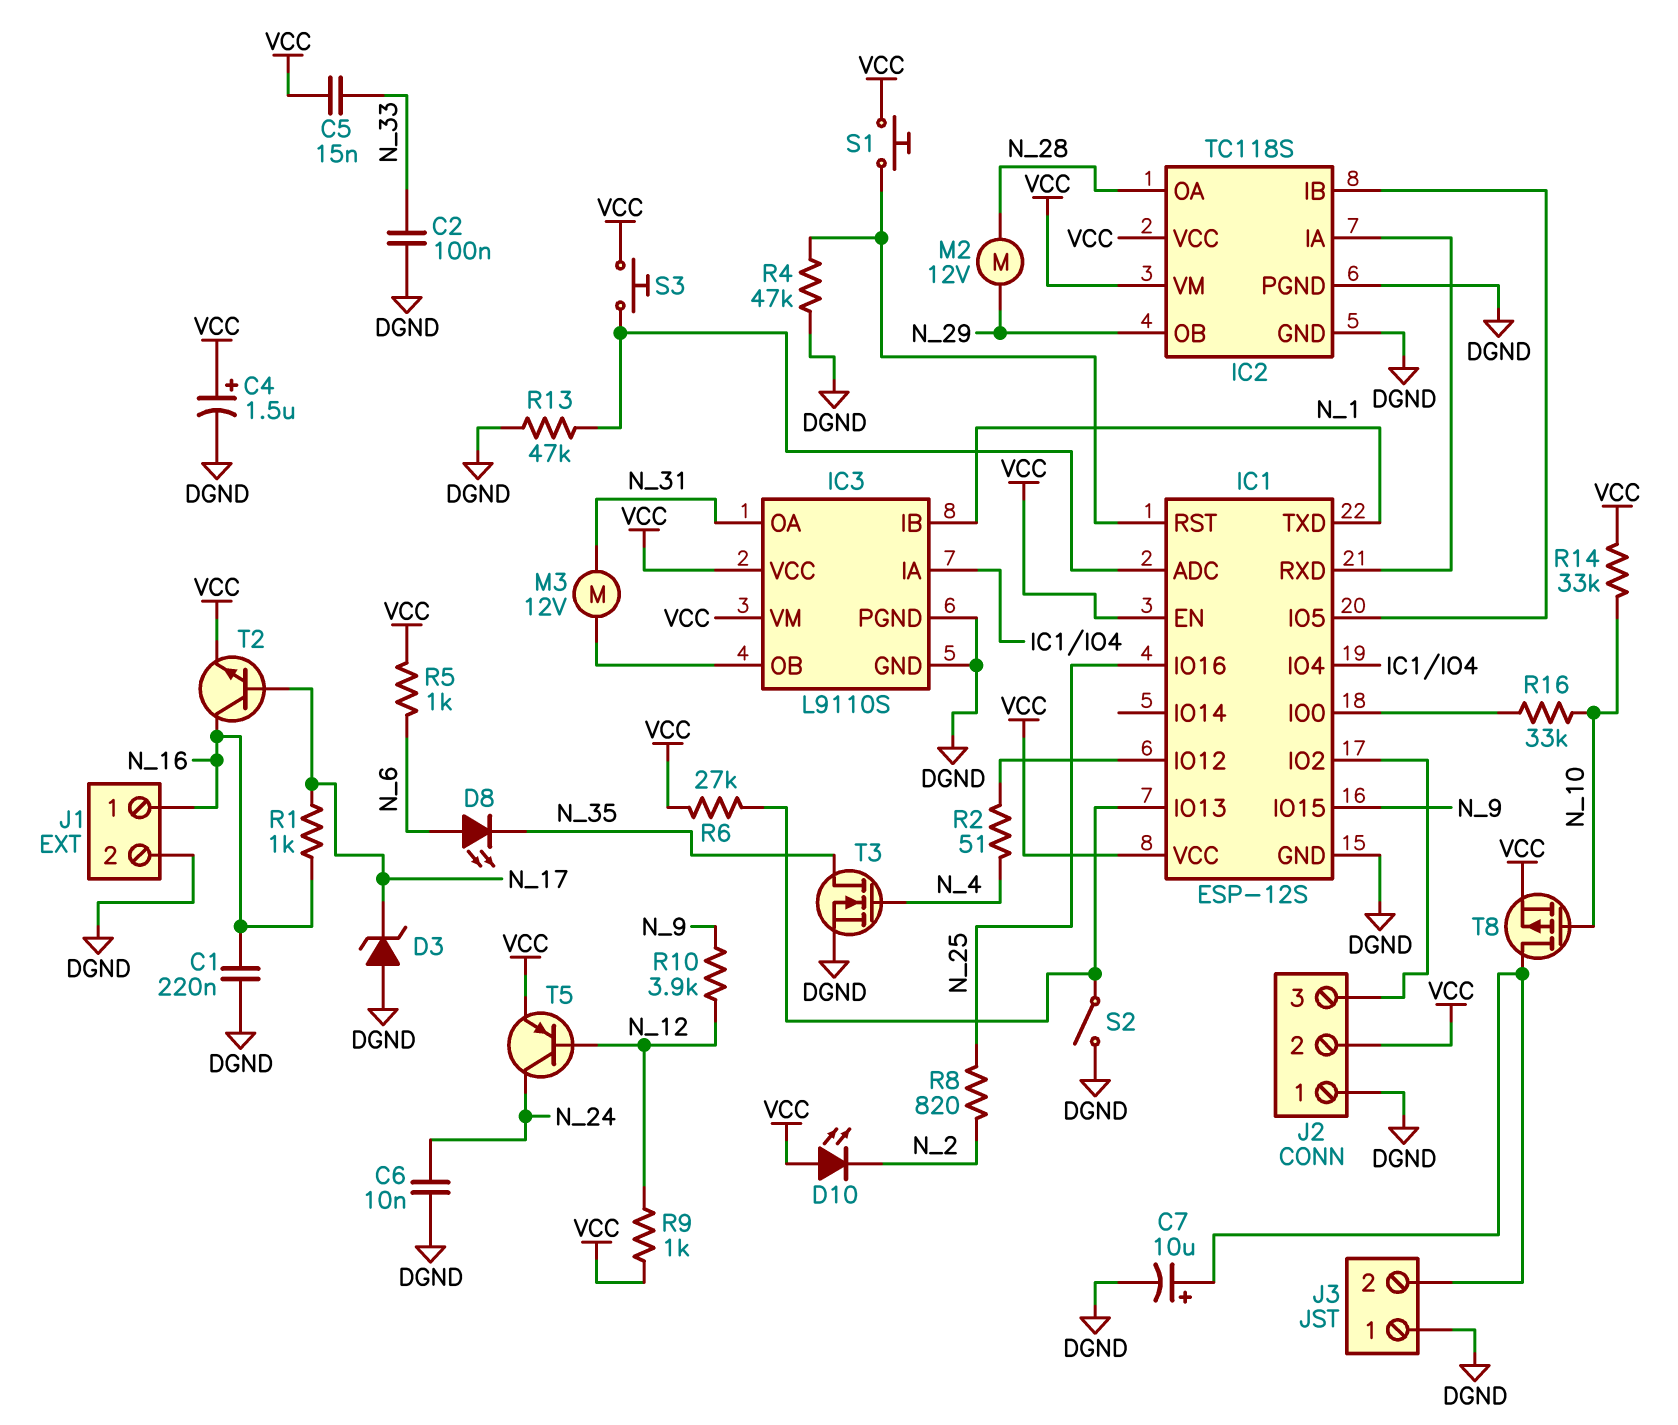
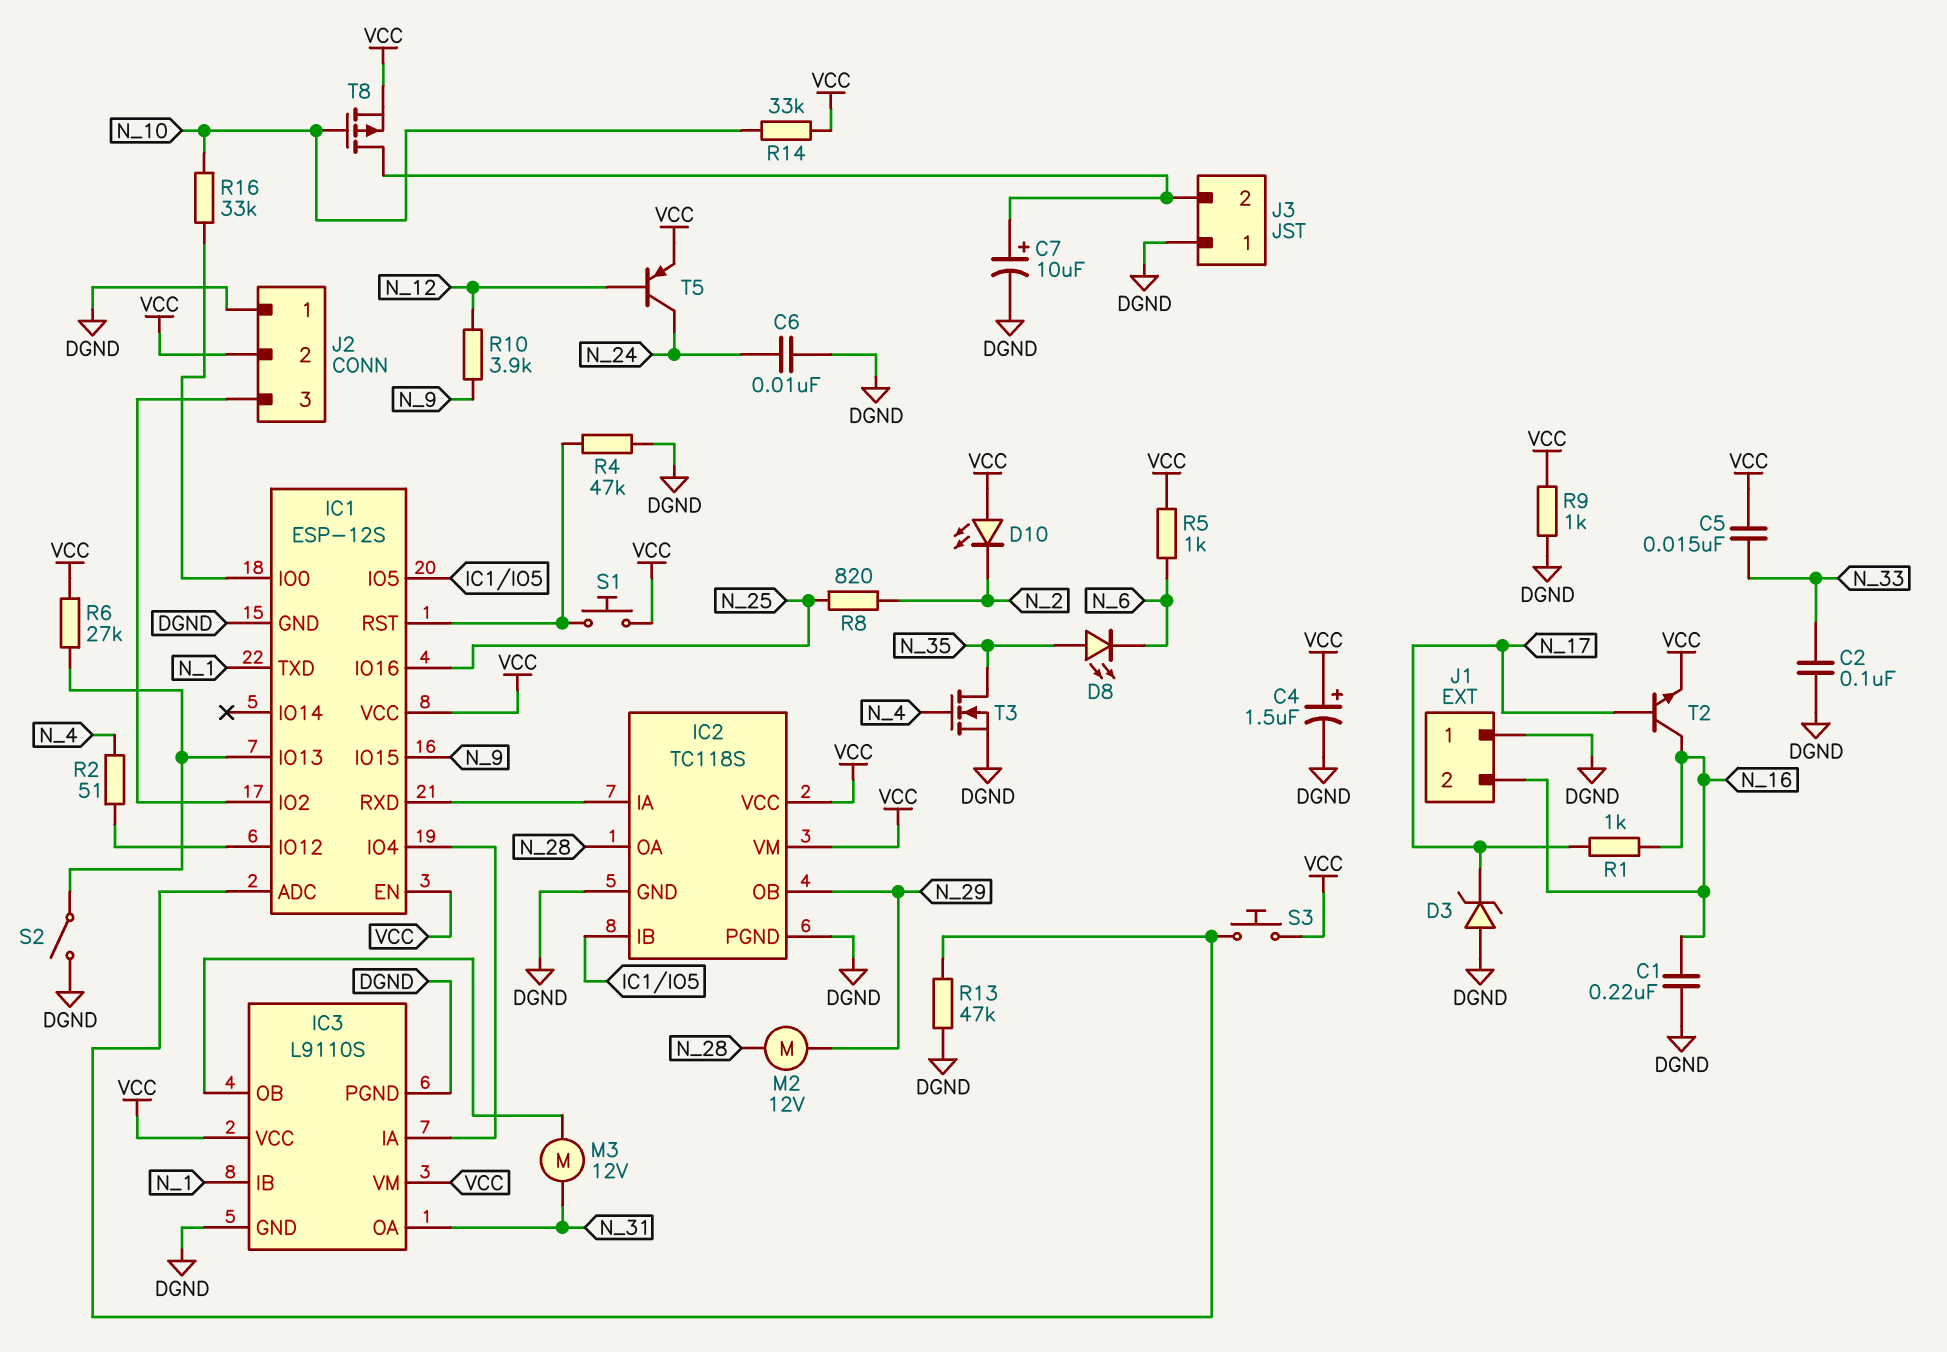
D8: LED (A N_6, K N_35) -> LED (A N_35, K N_6)
J1 pin 1: N_16 -> DGND
J1 pin 2: DGND -> N_16
R9: 1k (N_12, VCC) -> 1k (DGND, VCC)

